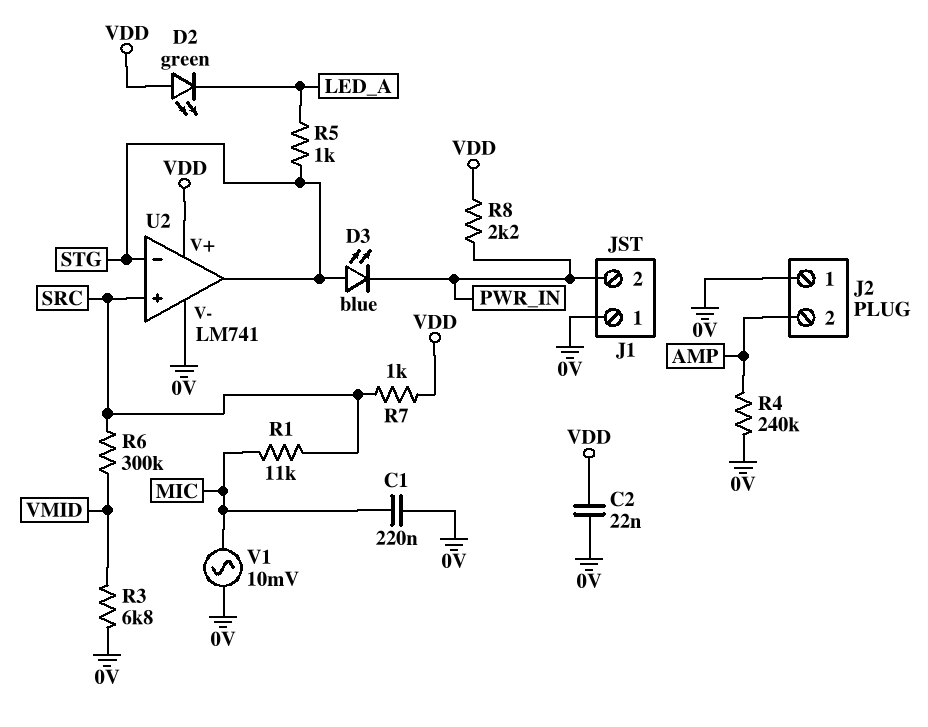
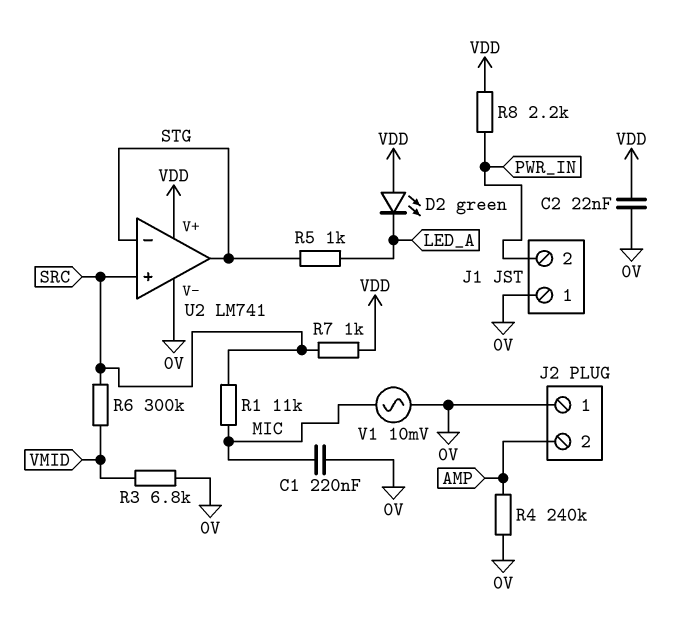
D3: LED blue (A STG, K PWR_IN) -> none

